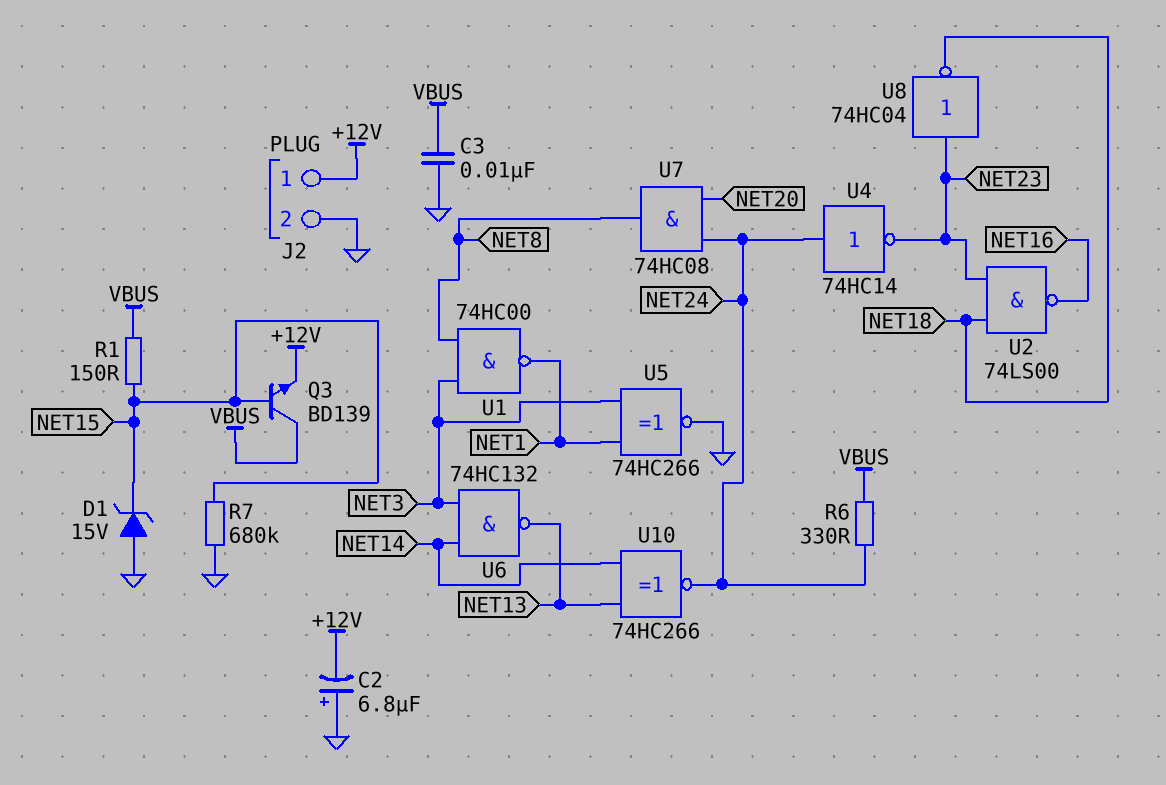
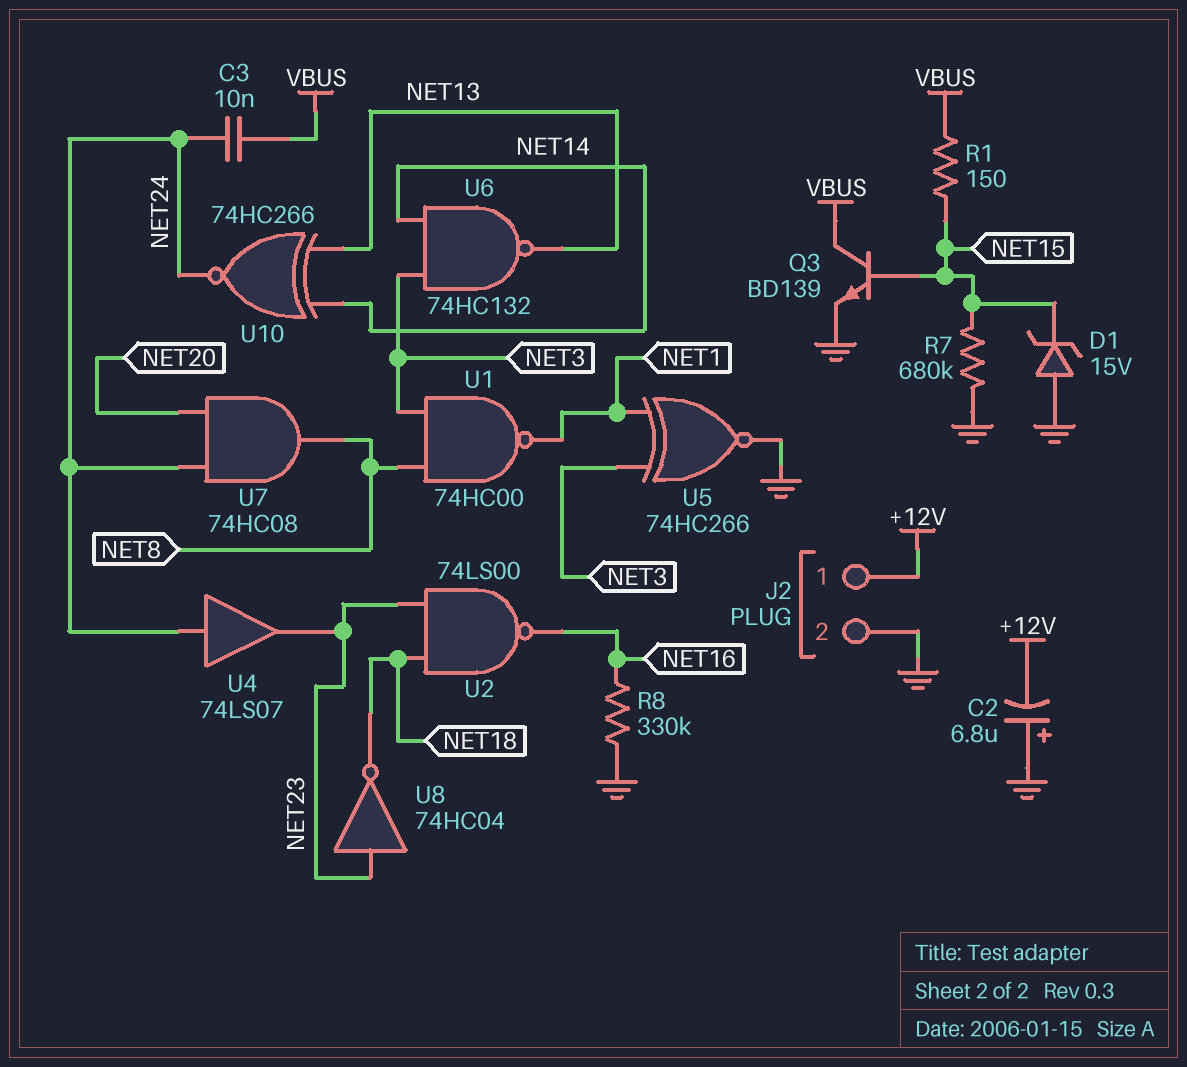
C3: 10nF (GND, VBUS) -> 10nF (NET24, VBUS)
Q3: NPN BD139 (B NET15, C VBUS, E +12V) -> NPN BD139 (B NET15, C VBUS, E GND)
R6: 330 (NET24, VBUS) -> none
R8: none -> 330k (GND, NET16)
U4: NOT 74HC14 (in NET24, out NET23) -> buffer 74LS07 (in NET24, out NET23)

